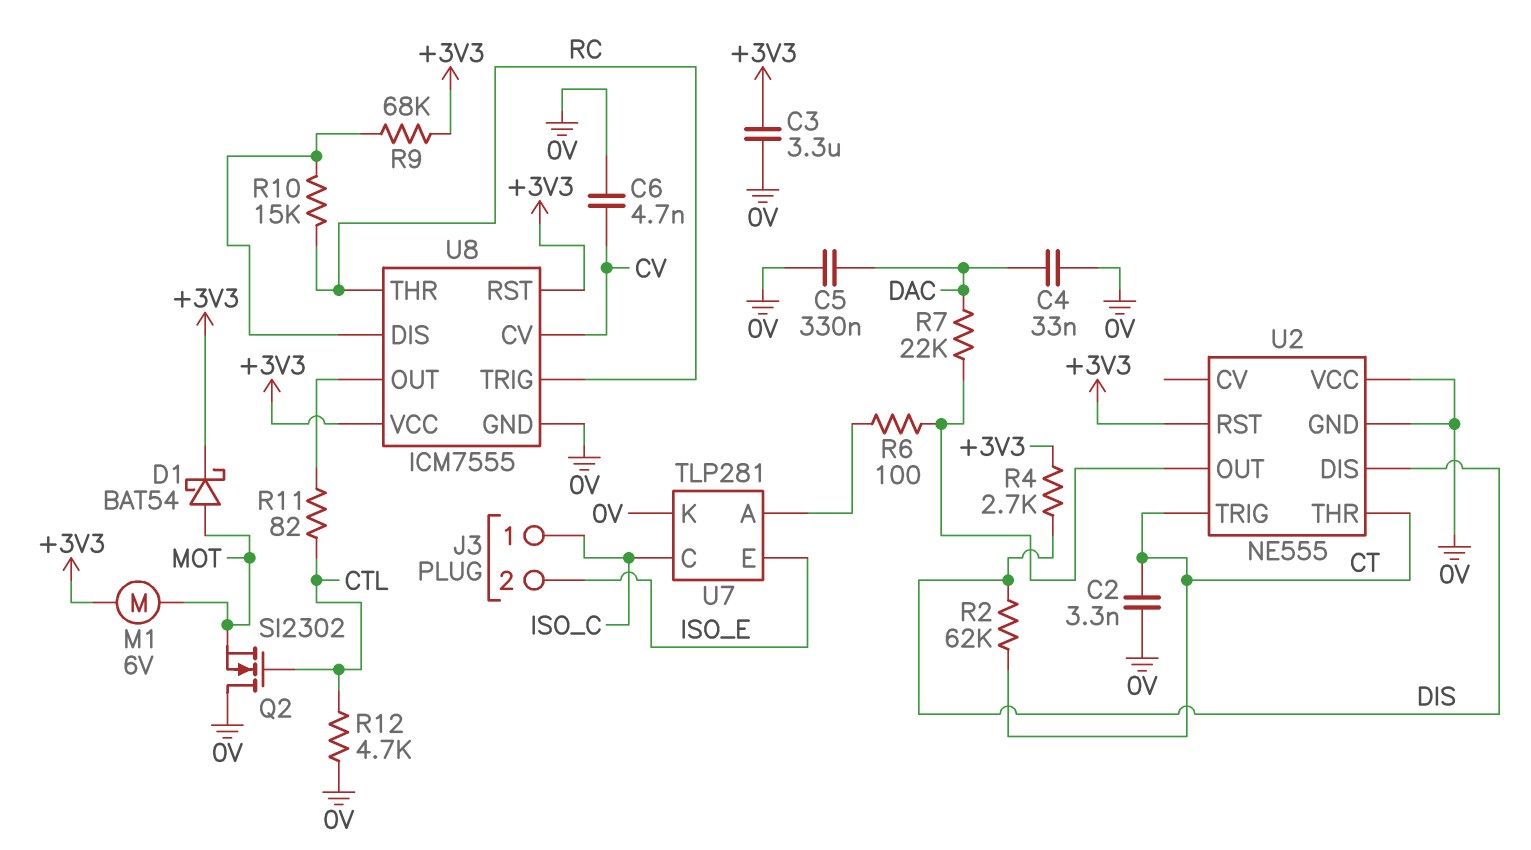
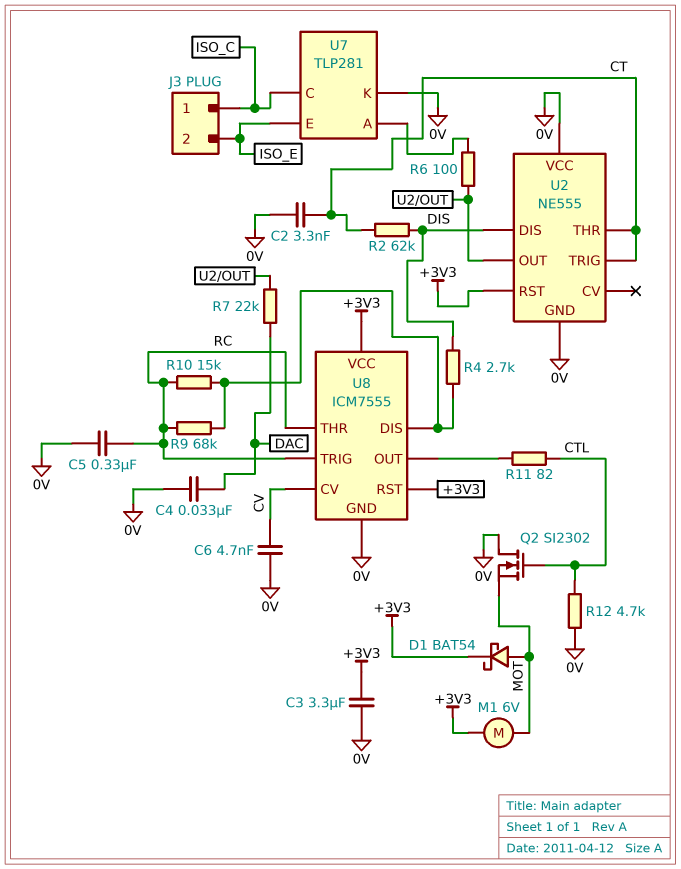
C5: 330nF (0V, DAC) -> 330nF (0V, RC)
R4: 2.7k (+3V3, DIS) -> 2.7k (DIS, U8/DIS)
R9: 68k (+3V3, U8/DIS) -> 68k (RC, U8/DIS)

